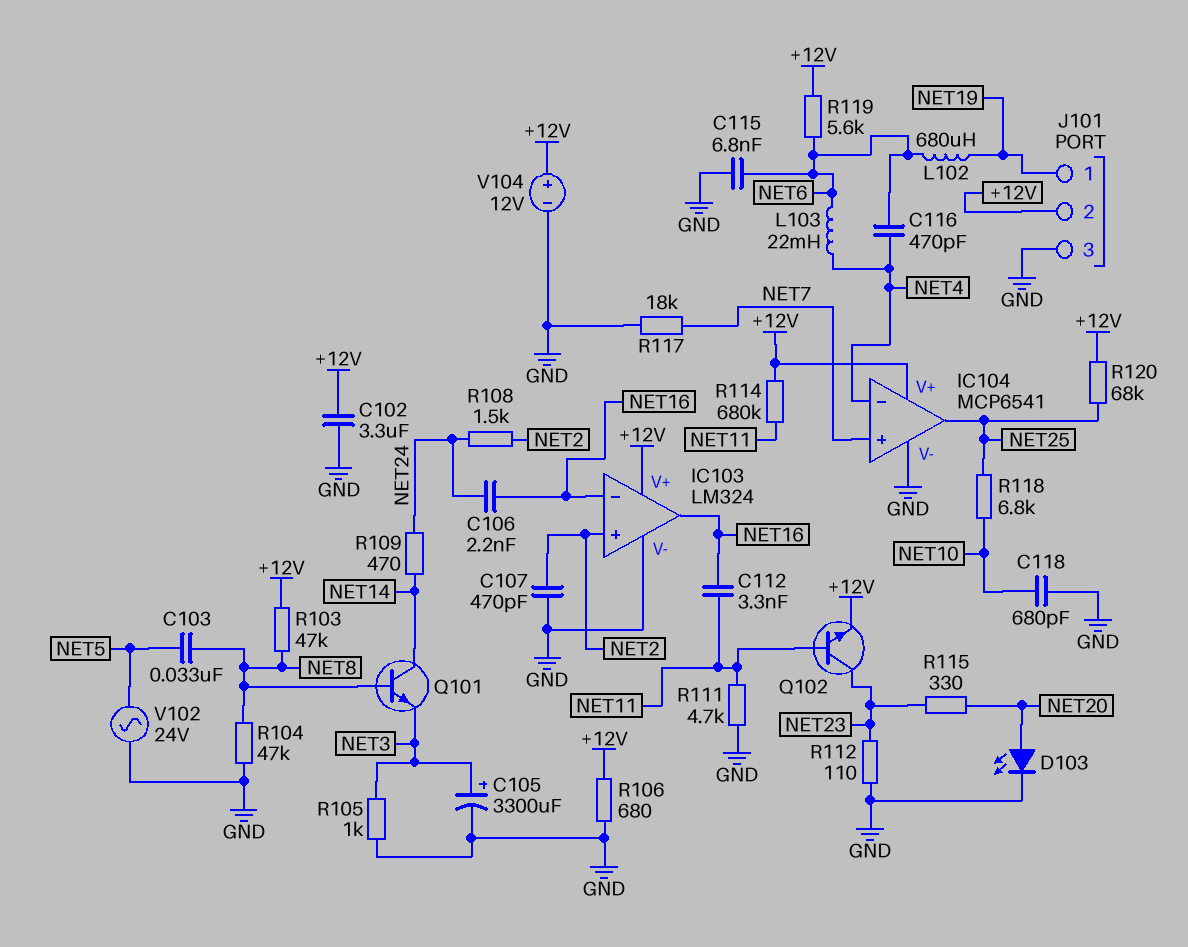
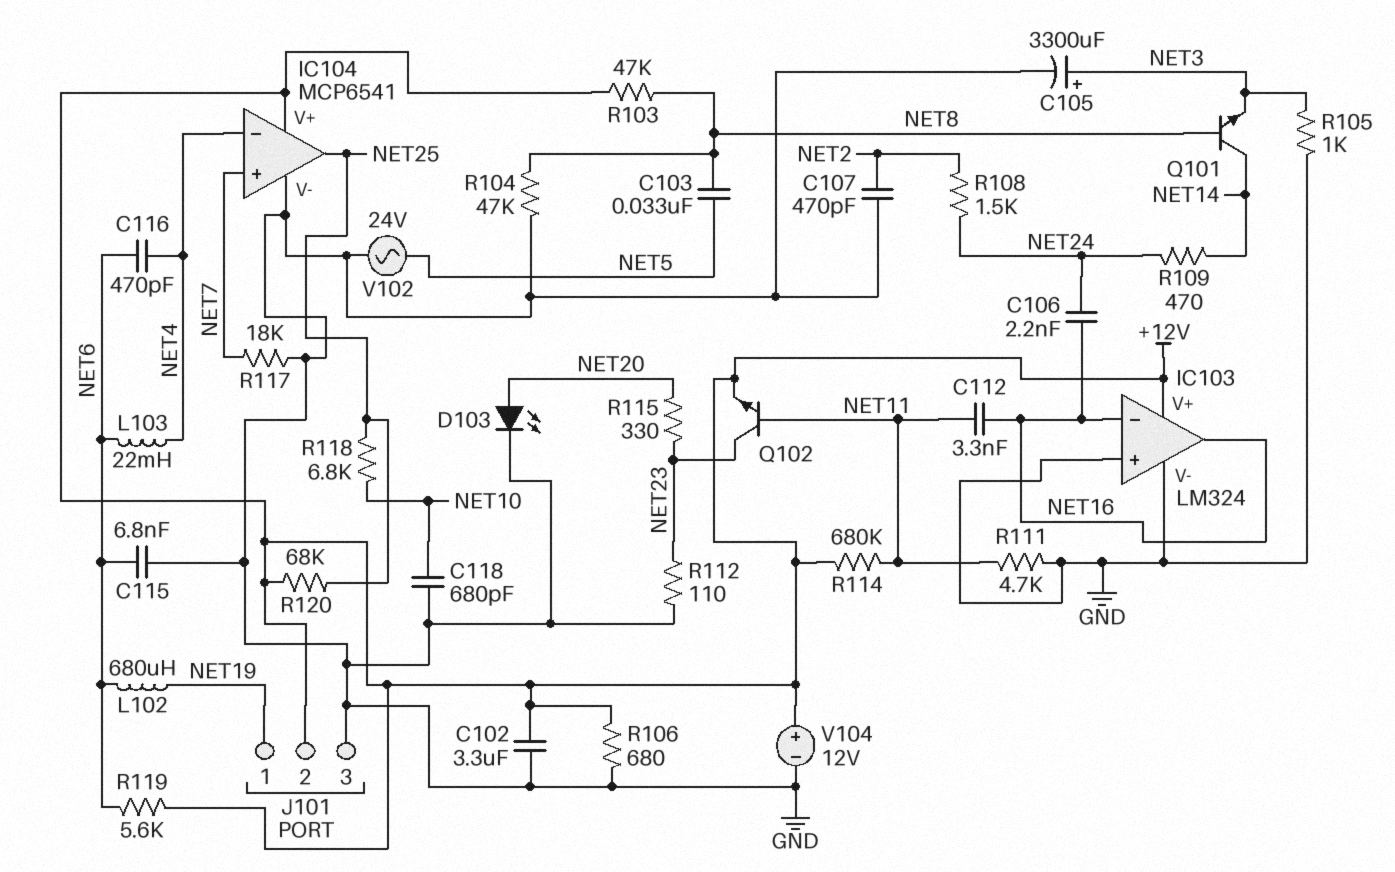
IC103 pin in+: NET2 -> GND

